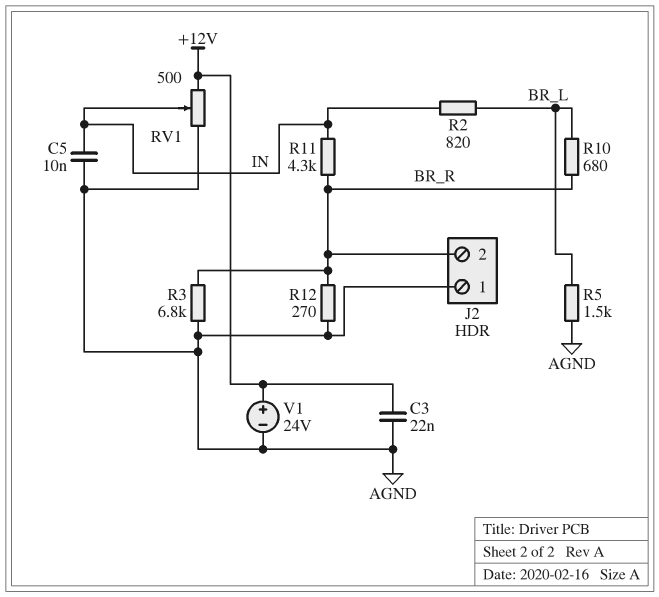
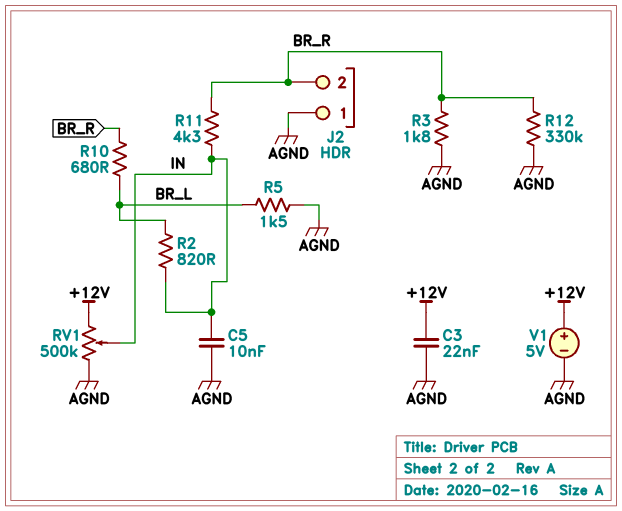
R3: 6.8k (AGND, BR_R) -> 1.8k (AGND, BR_R)
R12: 270 (AGND, BR_R) -> 330k (AGND, BR_R)
RV1: 500 (+12V, AGND, wiper IN) -> 500k (+12V, AGND, wiper IN)
V1: 24V (plus +12V, minus AGND) -> 5V (plus +12V, minus AGND)

